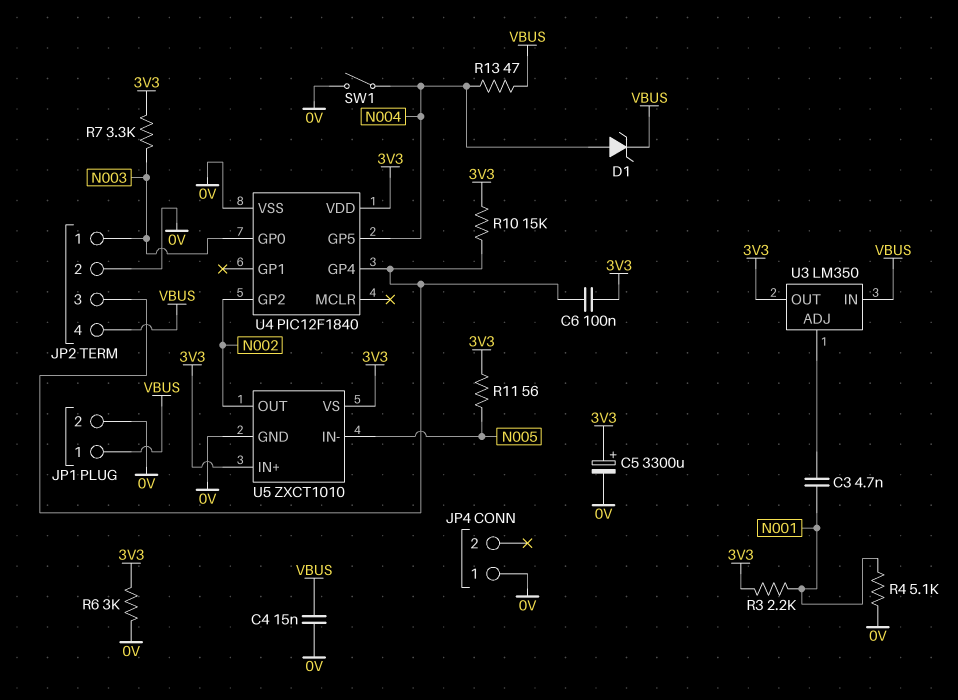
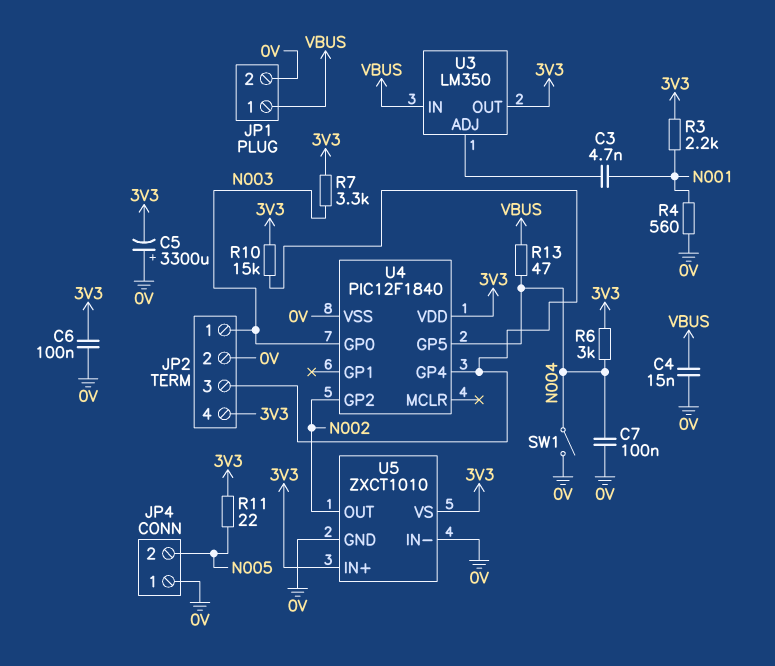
C5: 3300uF (plus 3V3, minus 0V) -> 3300uF (plus 0V, minus 3V3)
C6: 100nF (3V3, JP2/3) -> 100nF (0V, 3V3)
C7: none -> 100nF (0V, N004)
D1: zener (A N004, K VBUS) -> none
JP2 pin 4: VBUS -> 3V3
JP4 pin 2: none -> N005
R4: 5.1k (0V, N001) -> 560 (0V, N001)
R6: 3k (0V, 3V3) -> 3k (3V3, N004)
R11: 56 (3V3, N005) -> 22 (3V3, N005)
U5 pin IN-: N005 -> 0V

